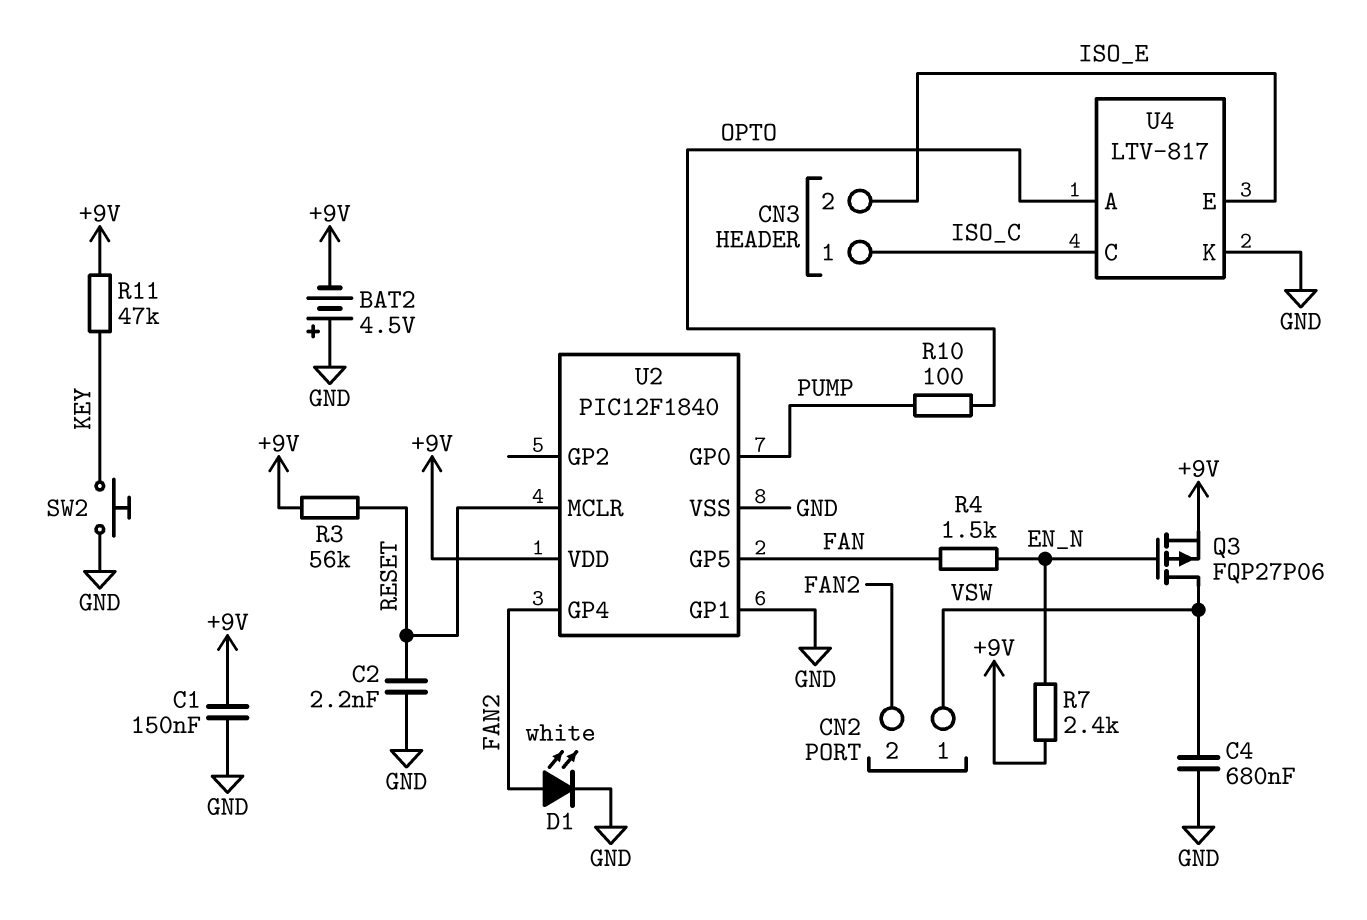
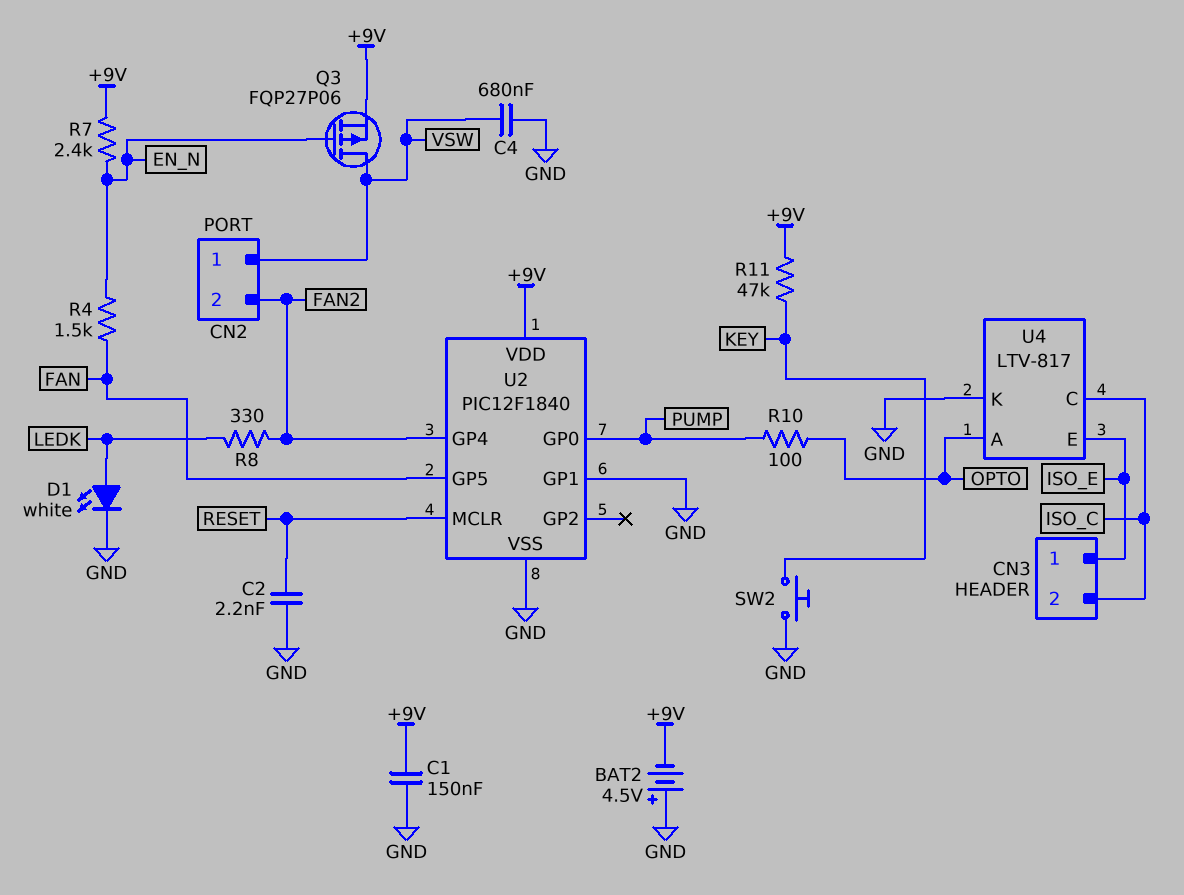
CN3 pin 1: ISO_C -> ISO_E
CN3 pin 2: ISO_E -> ISO_C
D1: LED white (A FAN2, K GND) -> LED white (A LEDK, K GND)
R3: 56k (+9V, RESET) -> none
R8: none -> 330 (FAN2, LEDK)

